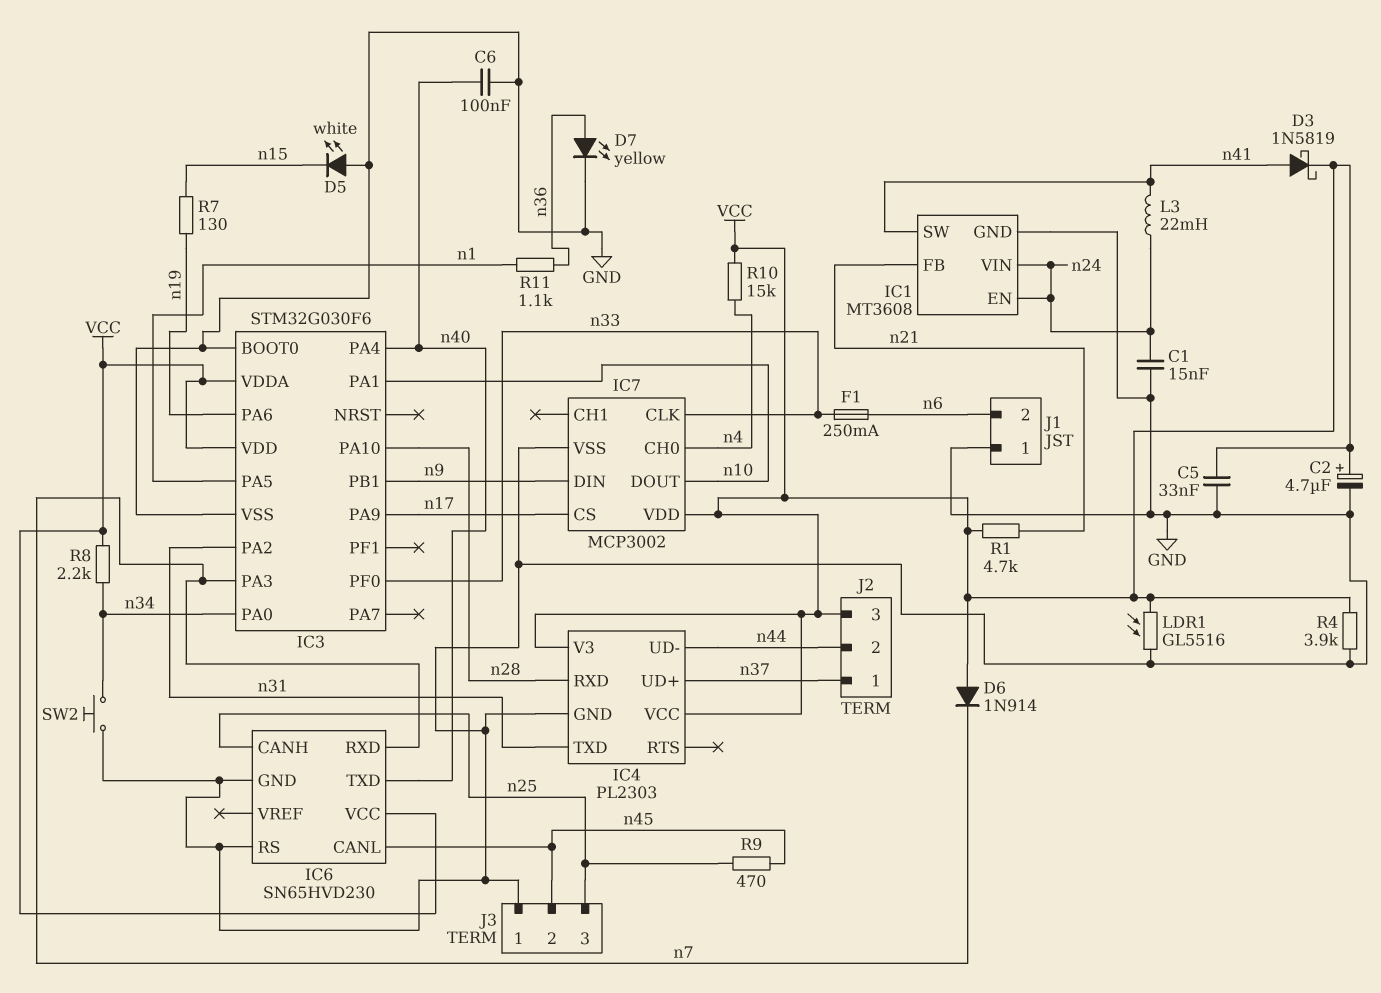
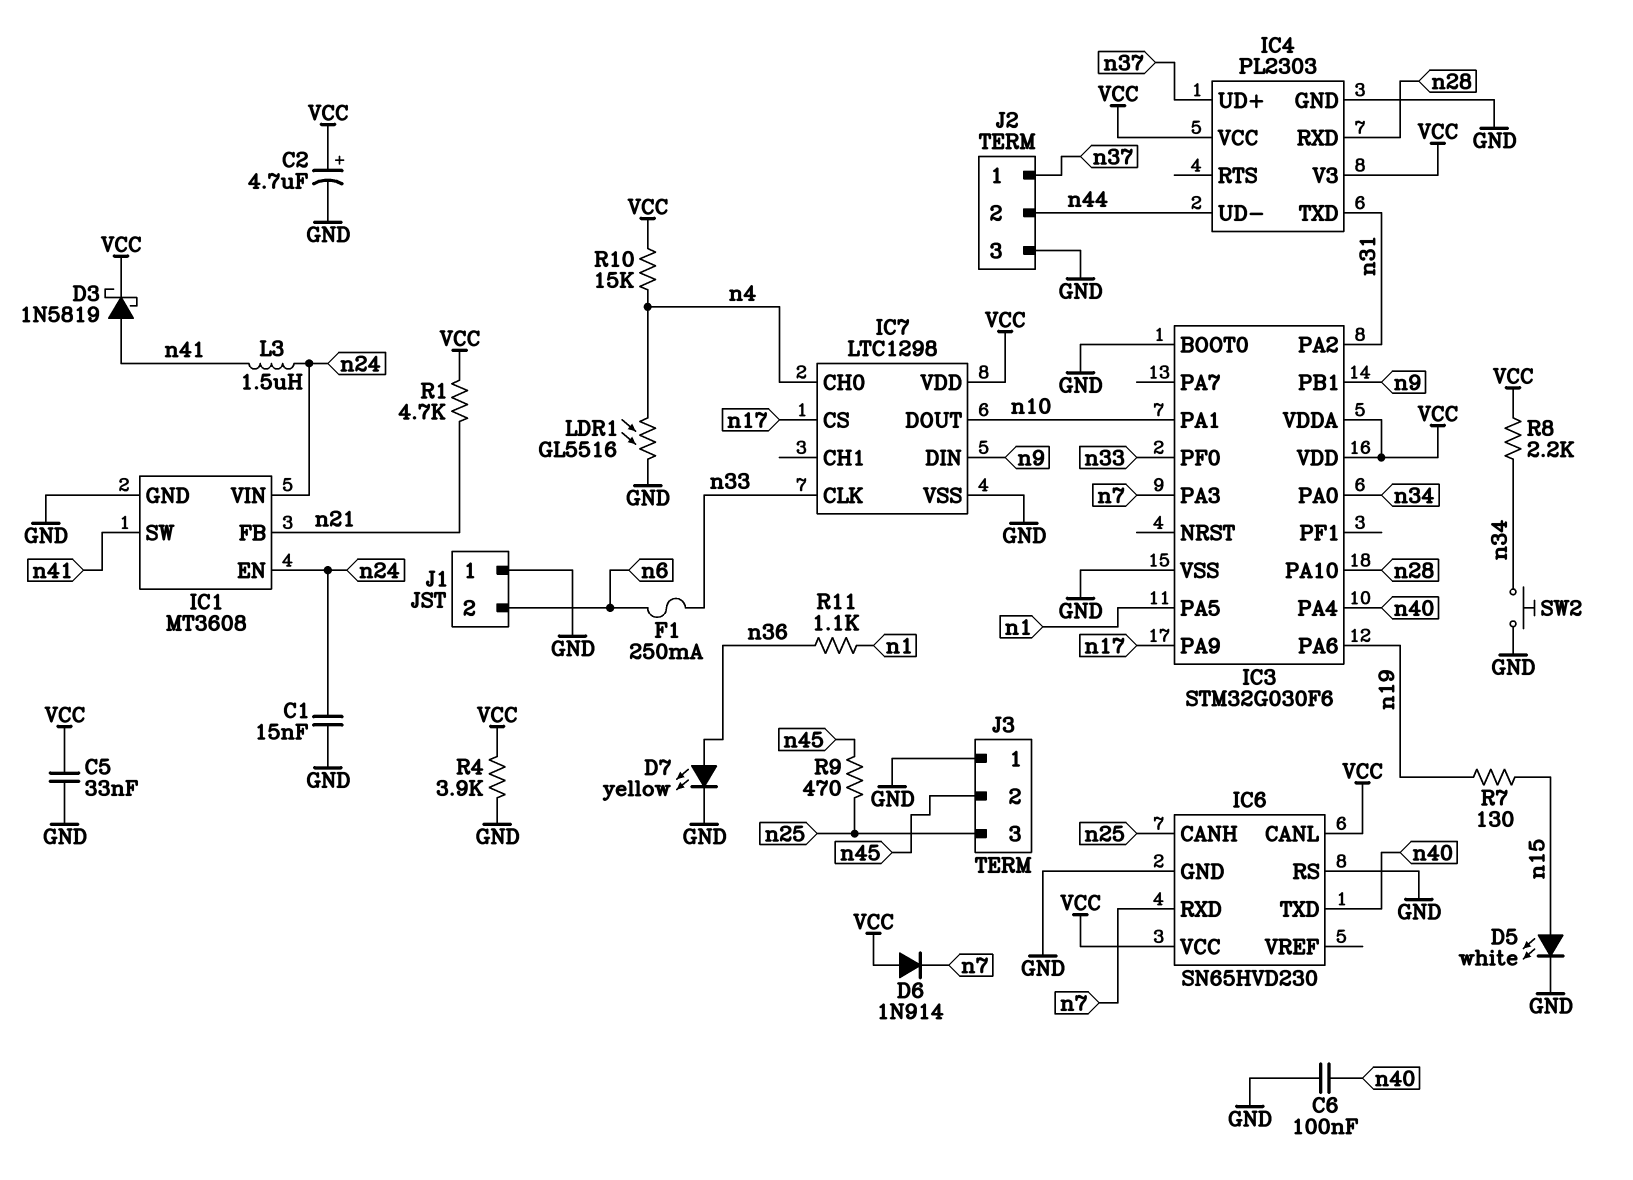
D5: LED white (A GND, K n15) -> LED white (A n15, K GND)
IC6 pin CANL: n45 -> VCC
IC7: MCP3002 -> LTC1298
J2 pin 3: VCC -> GND
L3: 22mH (n24, n41) -> 1.5uH (n24, n41)
LDR1: GL5516 (GND, VCC) -> GL5516 (GND, n4)

